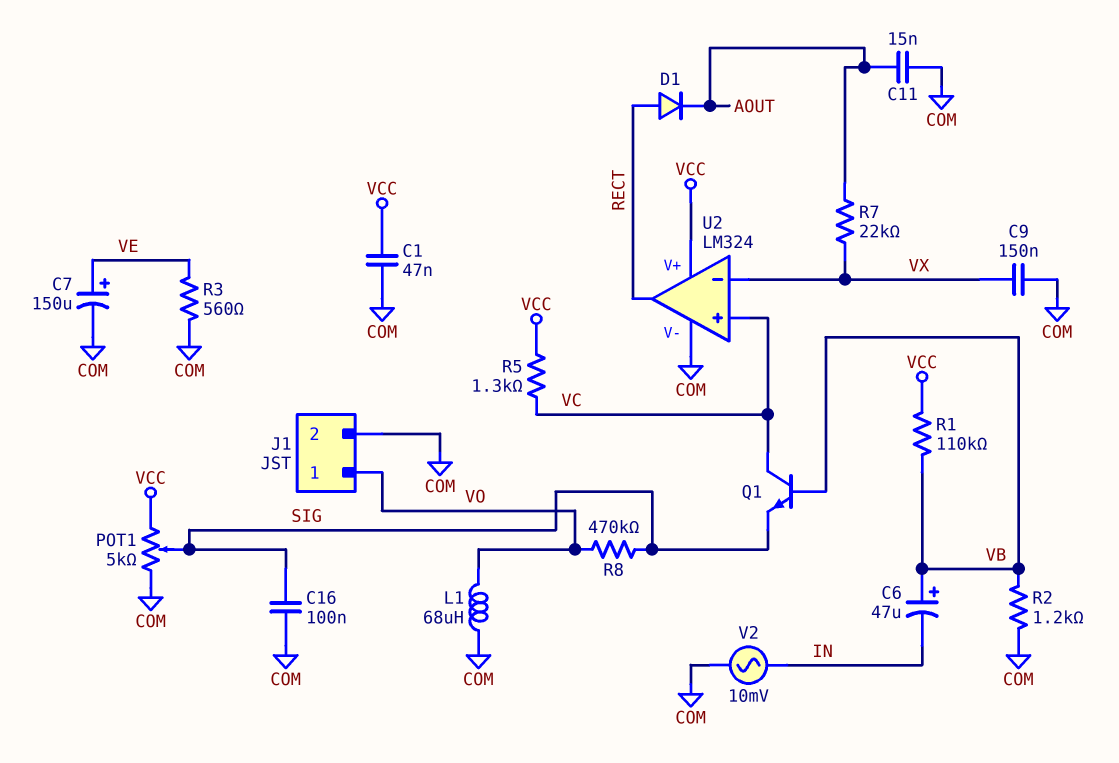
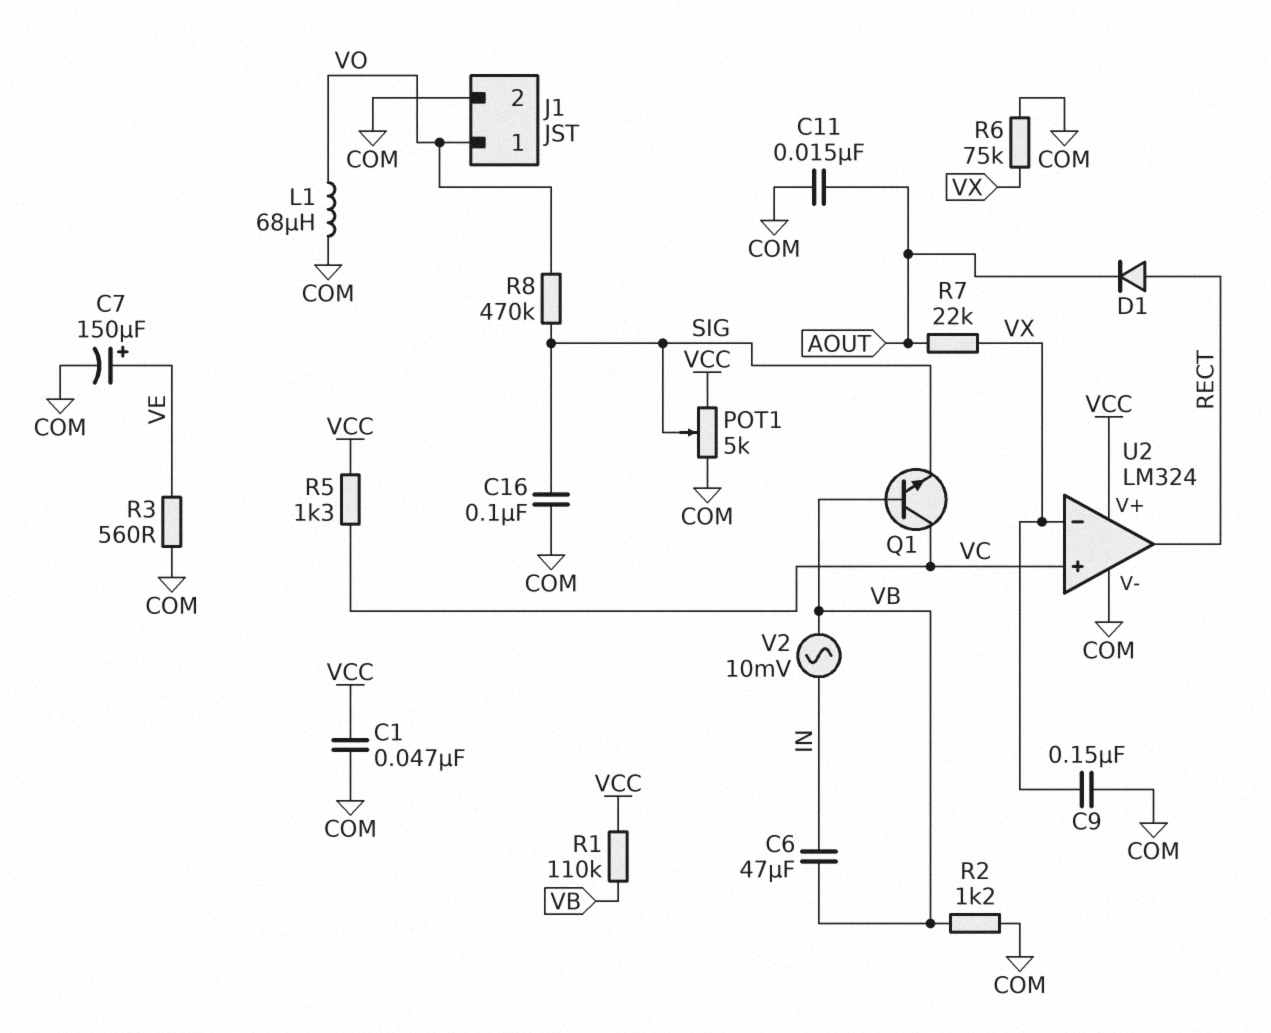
C6: 47uF (plus VB, minus IN) -> 47uF (IN, VB)
R6: none -> 75k (COM, VX)
V2: AC 10mV (COM, IN) -> AC 10mV (IN, VB)

